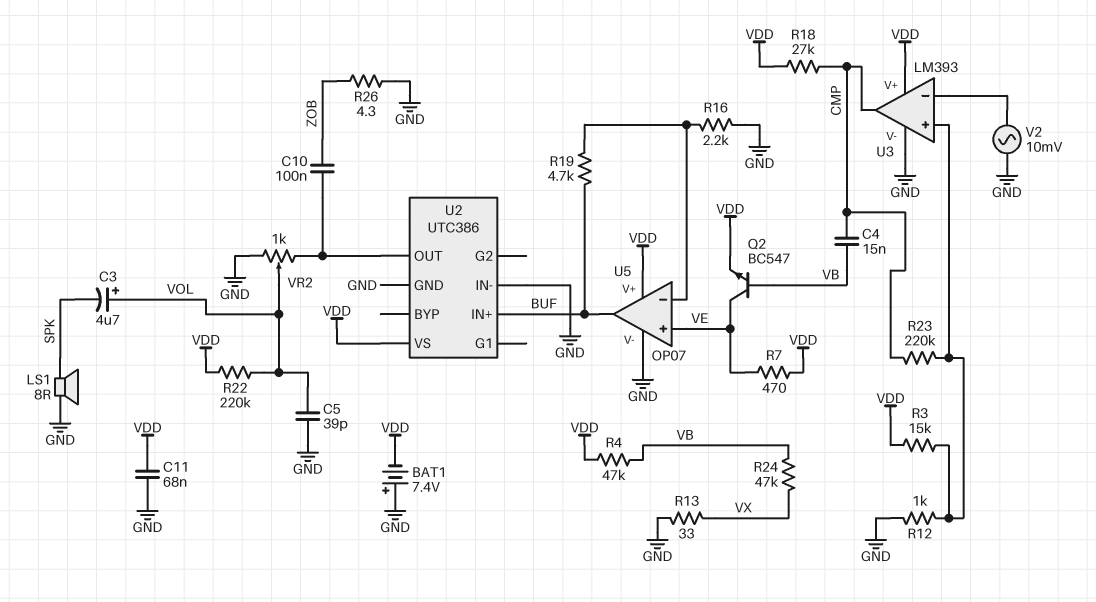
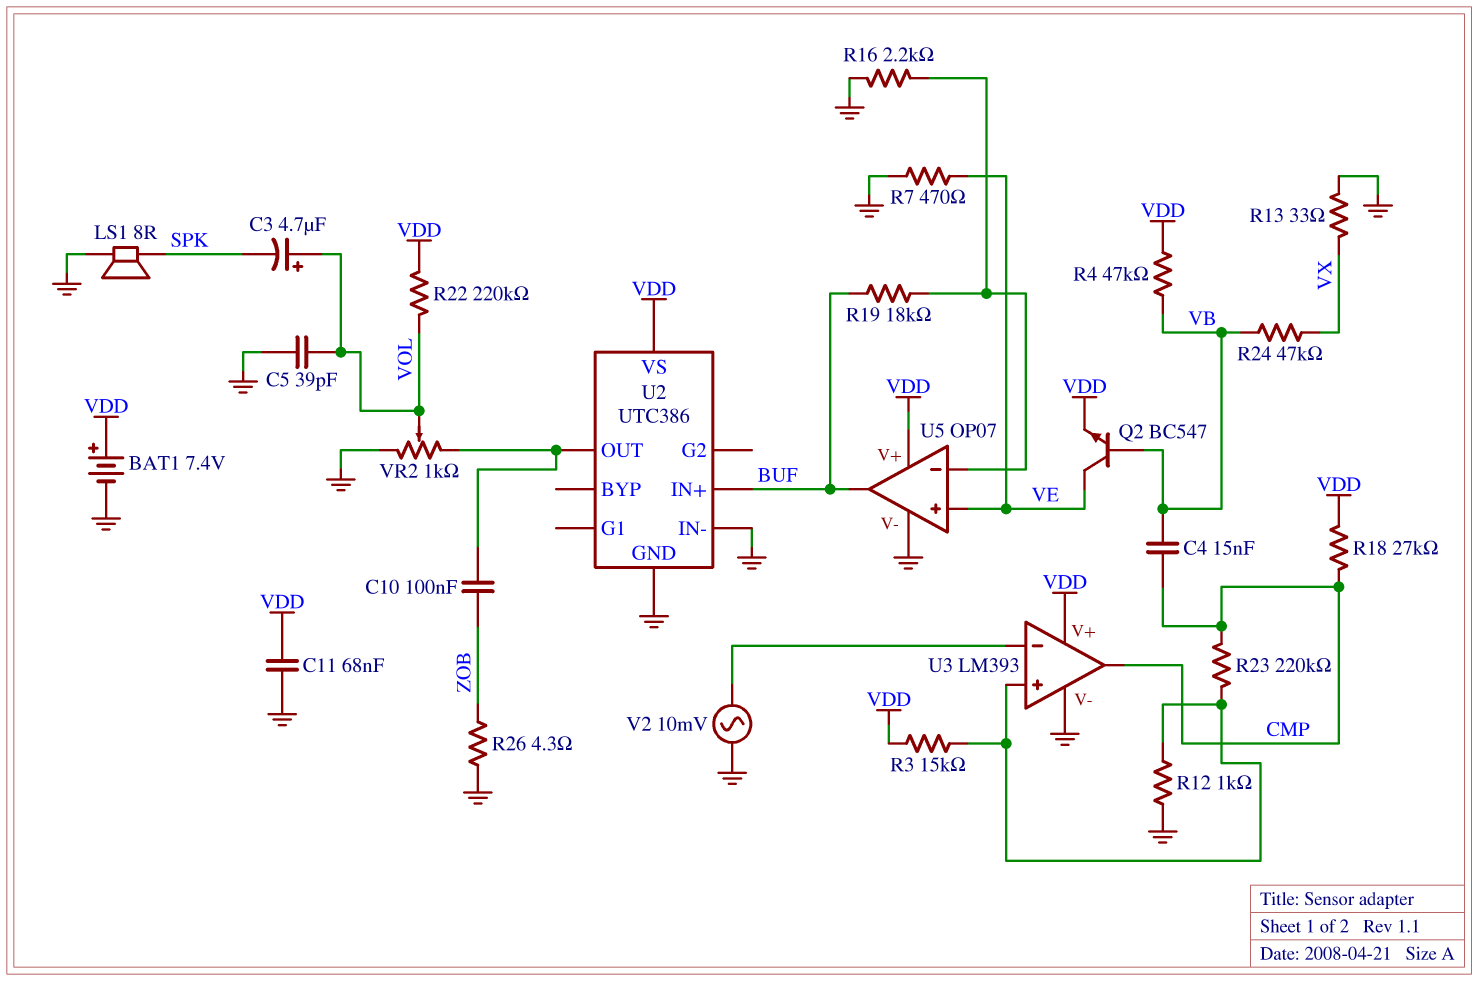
BAT1: 7.4V (plus GND, minus VDD) -> 7.4V (plus VDD, minus GND)
R7: 470 (VDD, VE) -> 470 (GND, VE)
R19: 4.7k (BUF, U5/in-) -> 18k (BUF, U5/in-)

